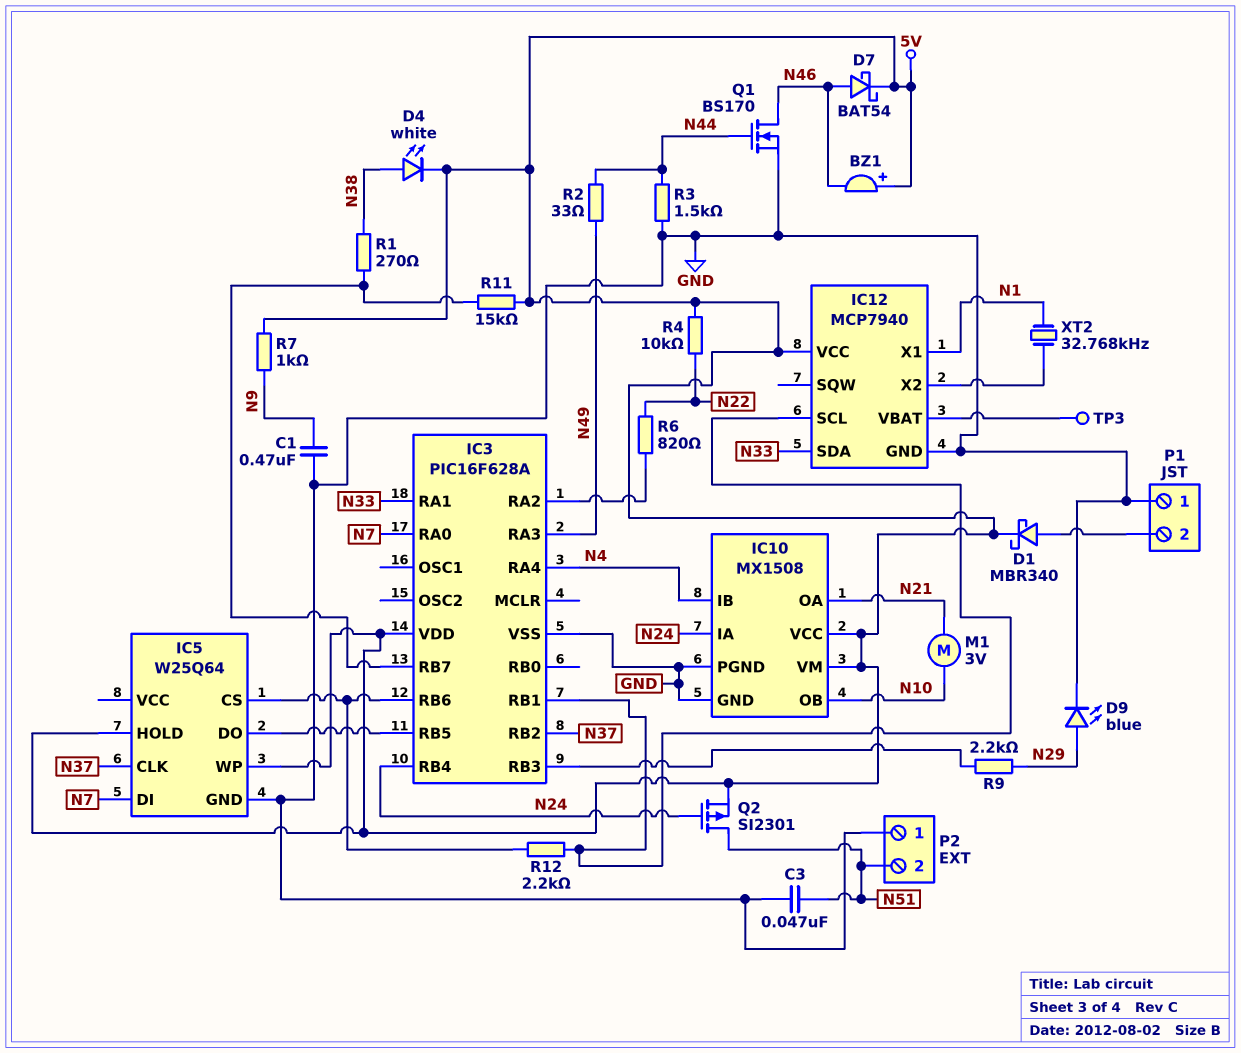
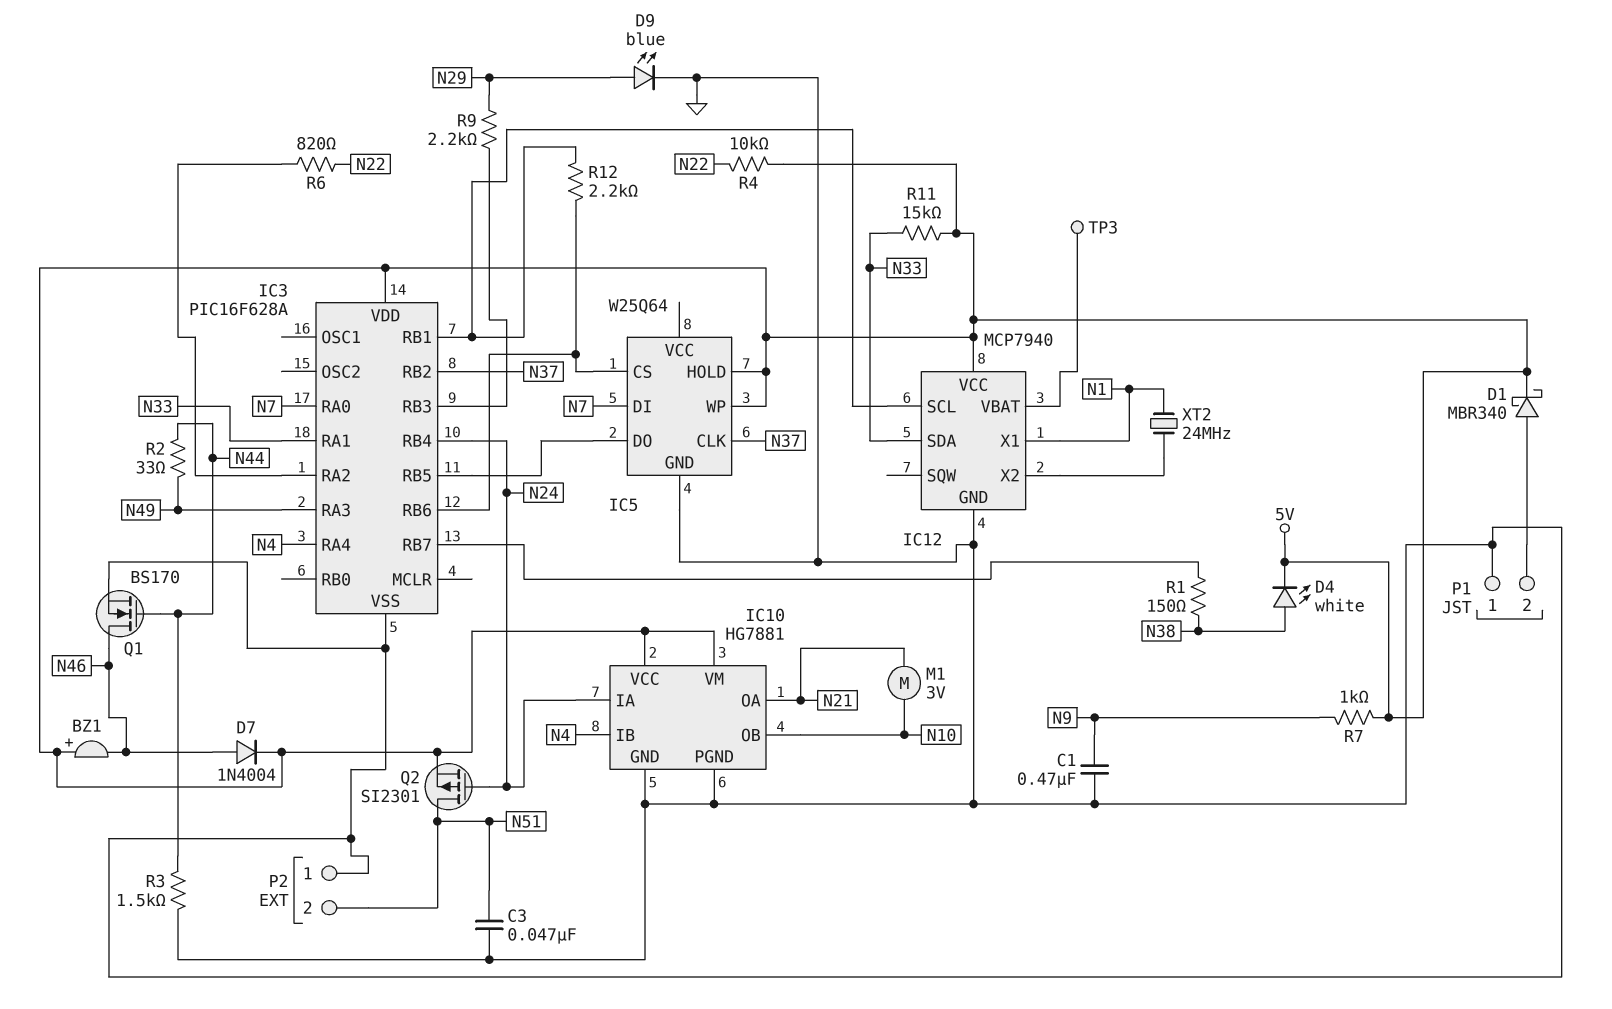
D7: schottky BAT54 (A N46, K 5V) -> diode 1N4004 (A N46, K 5V)
IC10: MX1508 -> HG7881
R1: 270 (IC3/RB7, N38) -> 150 (IC3/RB7, N38)
R11: 15k (5V, IC3/RB7) -> 15k (5V, N33)
XT2: 32.768kHz (IC12/X2, N1) -> 24MHz (IC12/X2, N1)

